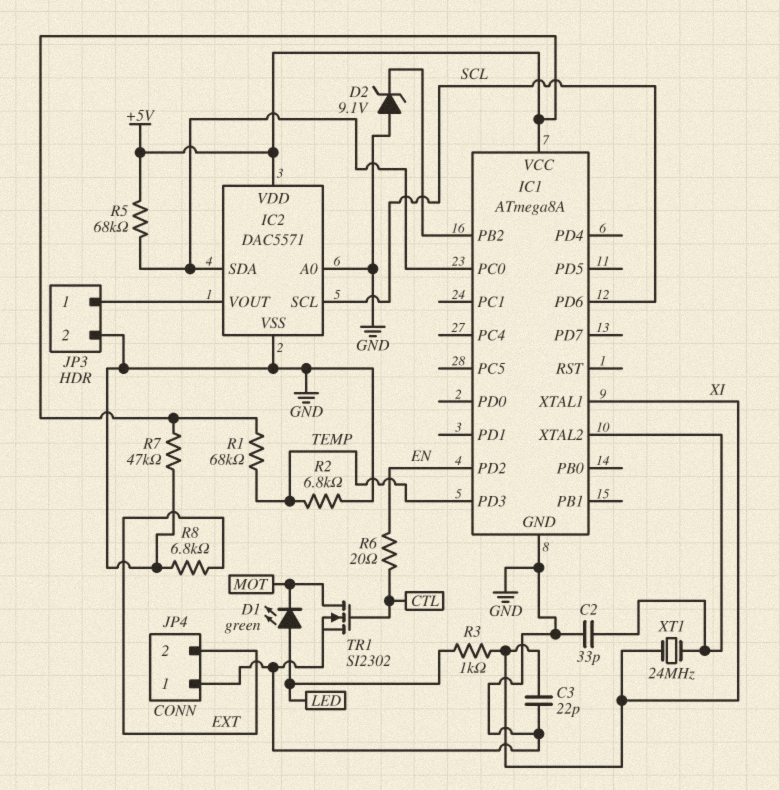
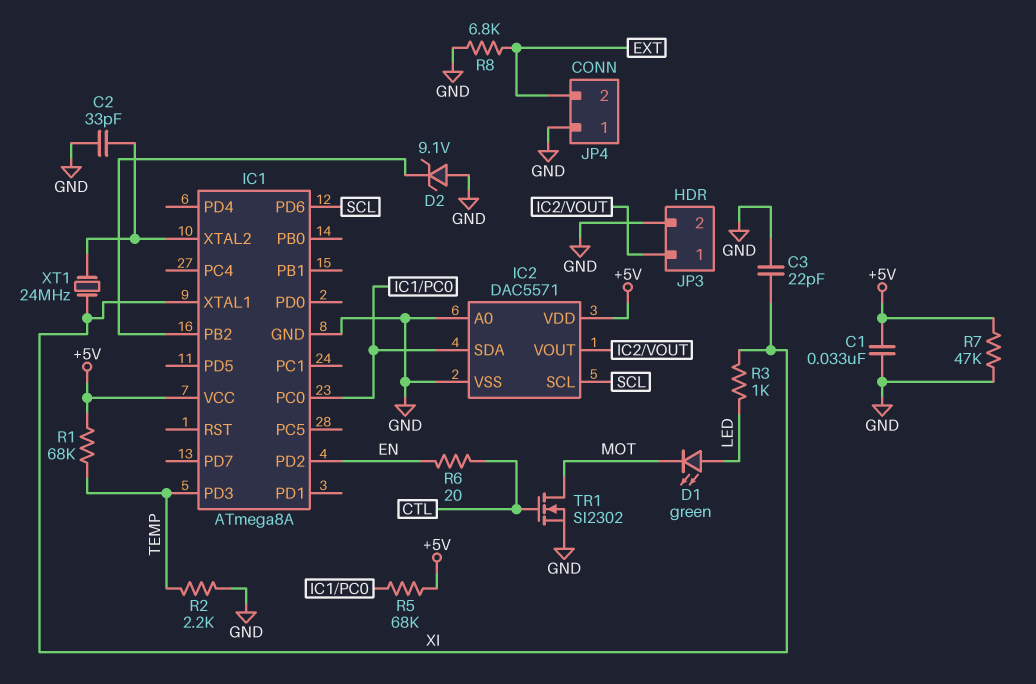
C1: none -> 33nF (+5V, GND)
R2: 6.8k (GND, TEMP) -> 2.2k (GND, TEMP)

